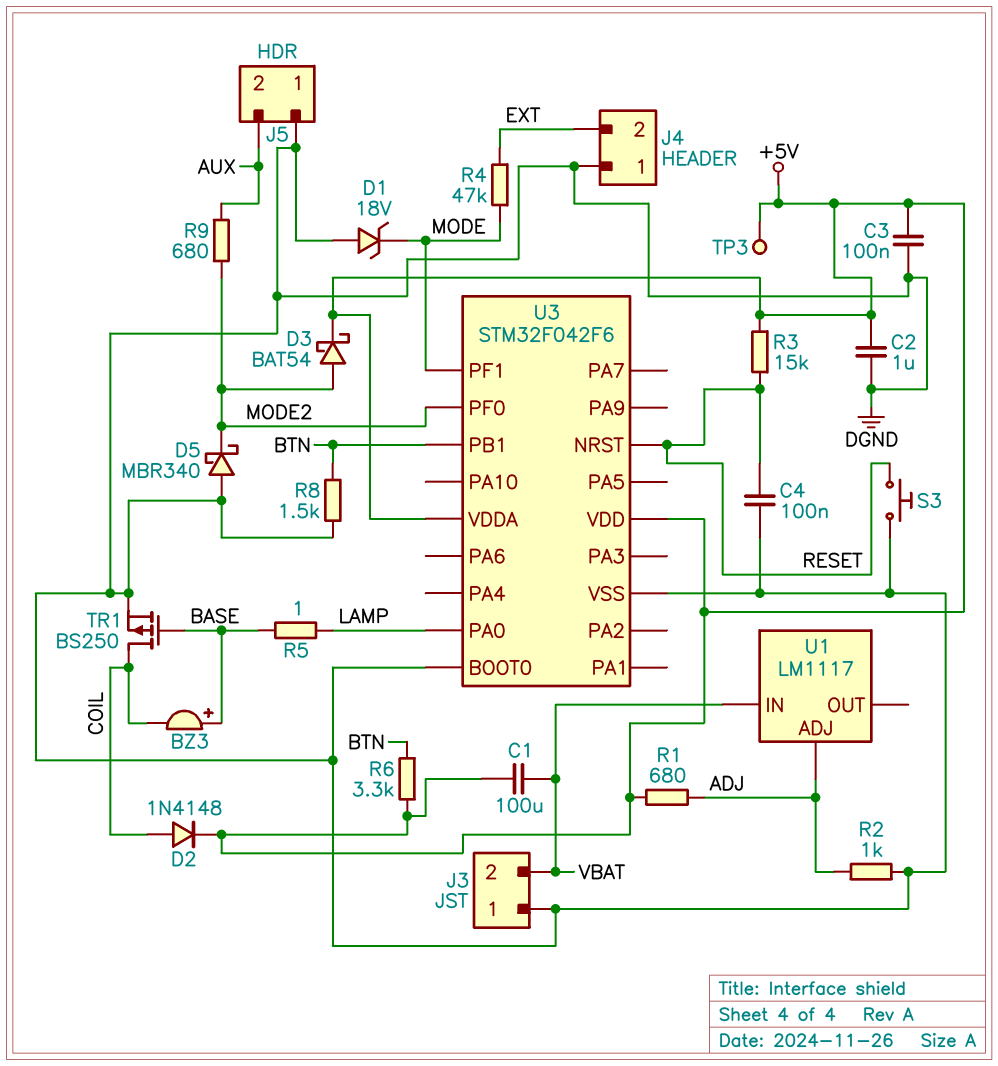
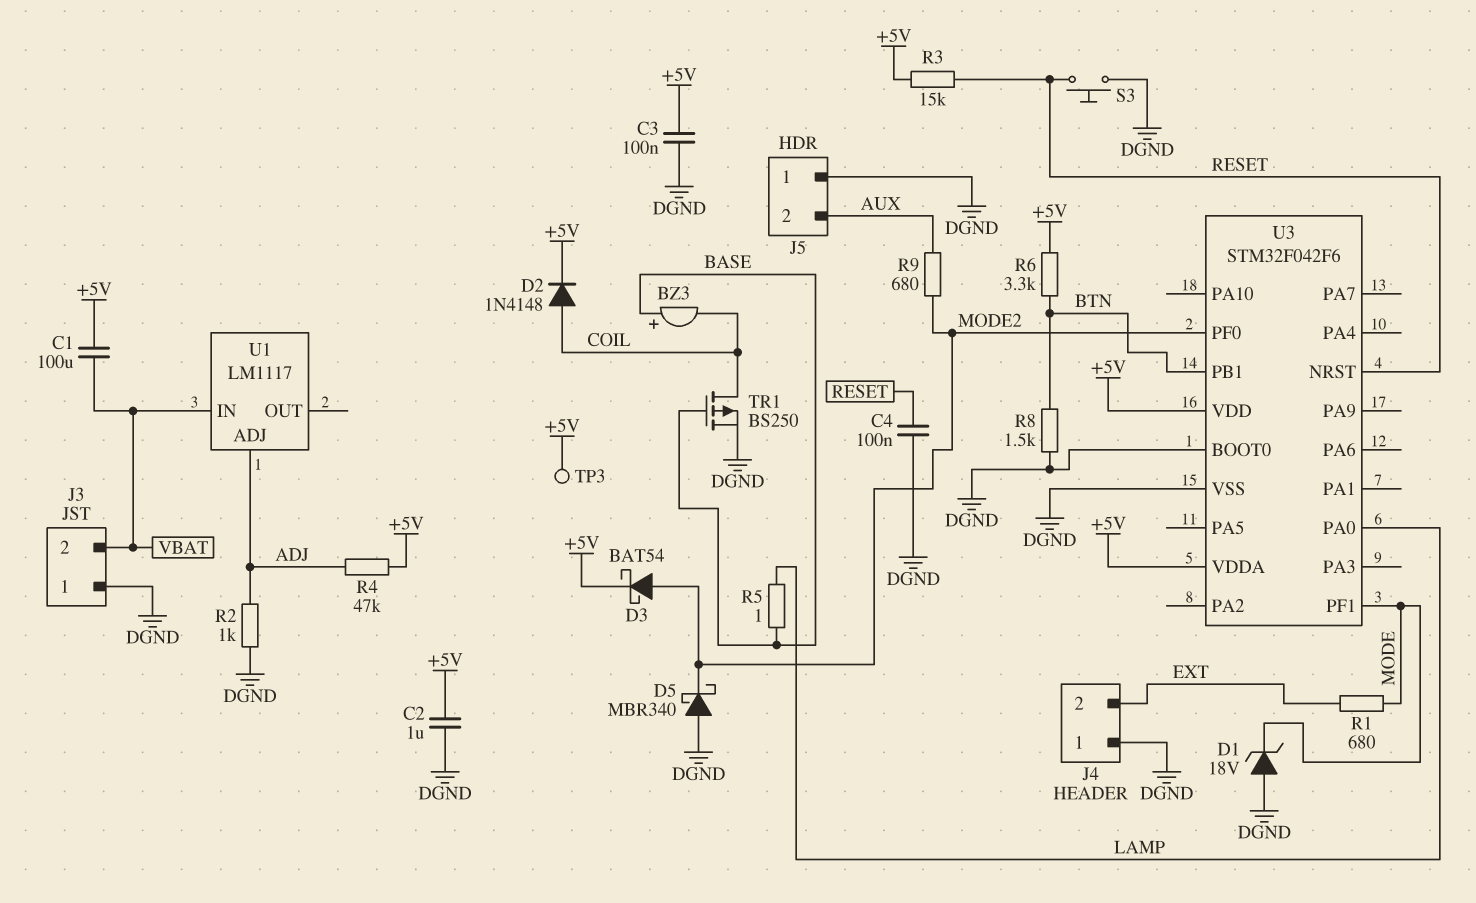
R1: 680 (+5V, ADJ) -> 680 (EXT, MODE)
R4: 47k (EXT, MODE) -> 47k (+5V, ADJ)

